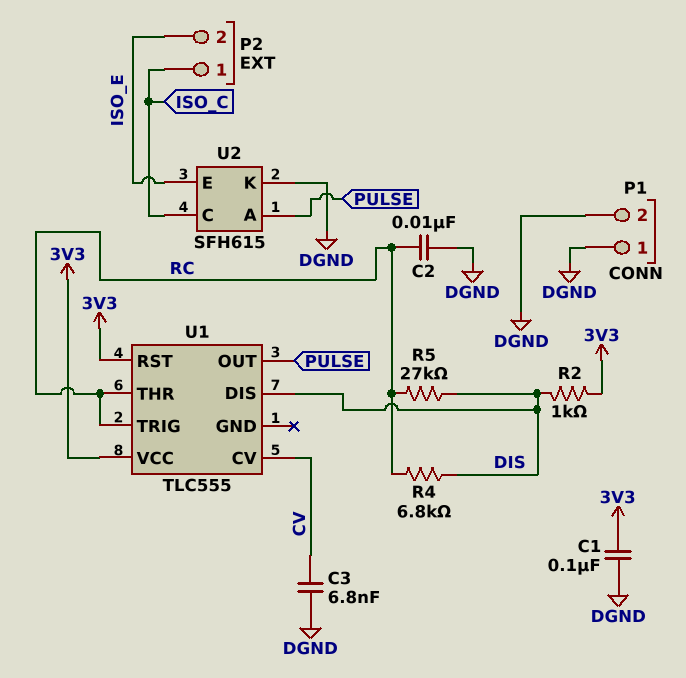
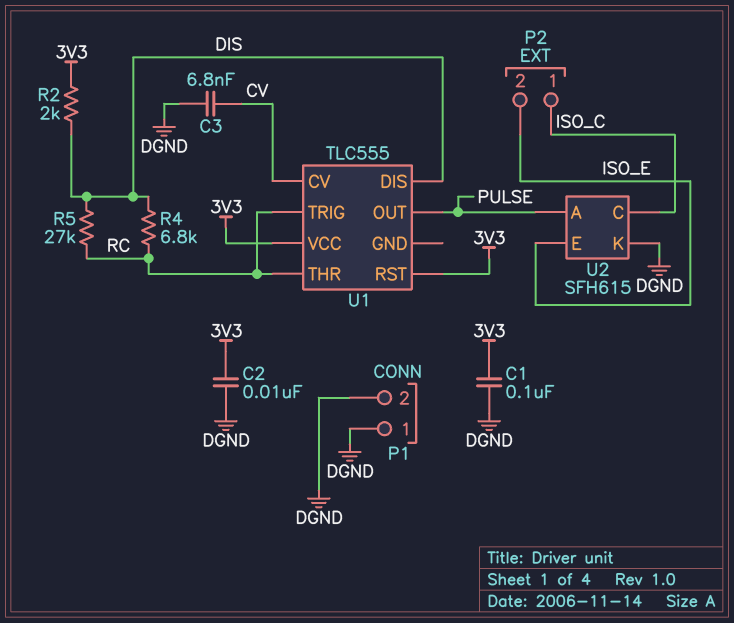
C2: 10nF (DGND, RC) -> 10nF (3V3, DGND)
R2: 1k (3V3, DIS) -> 2k (3V3, DIS)

